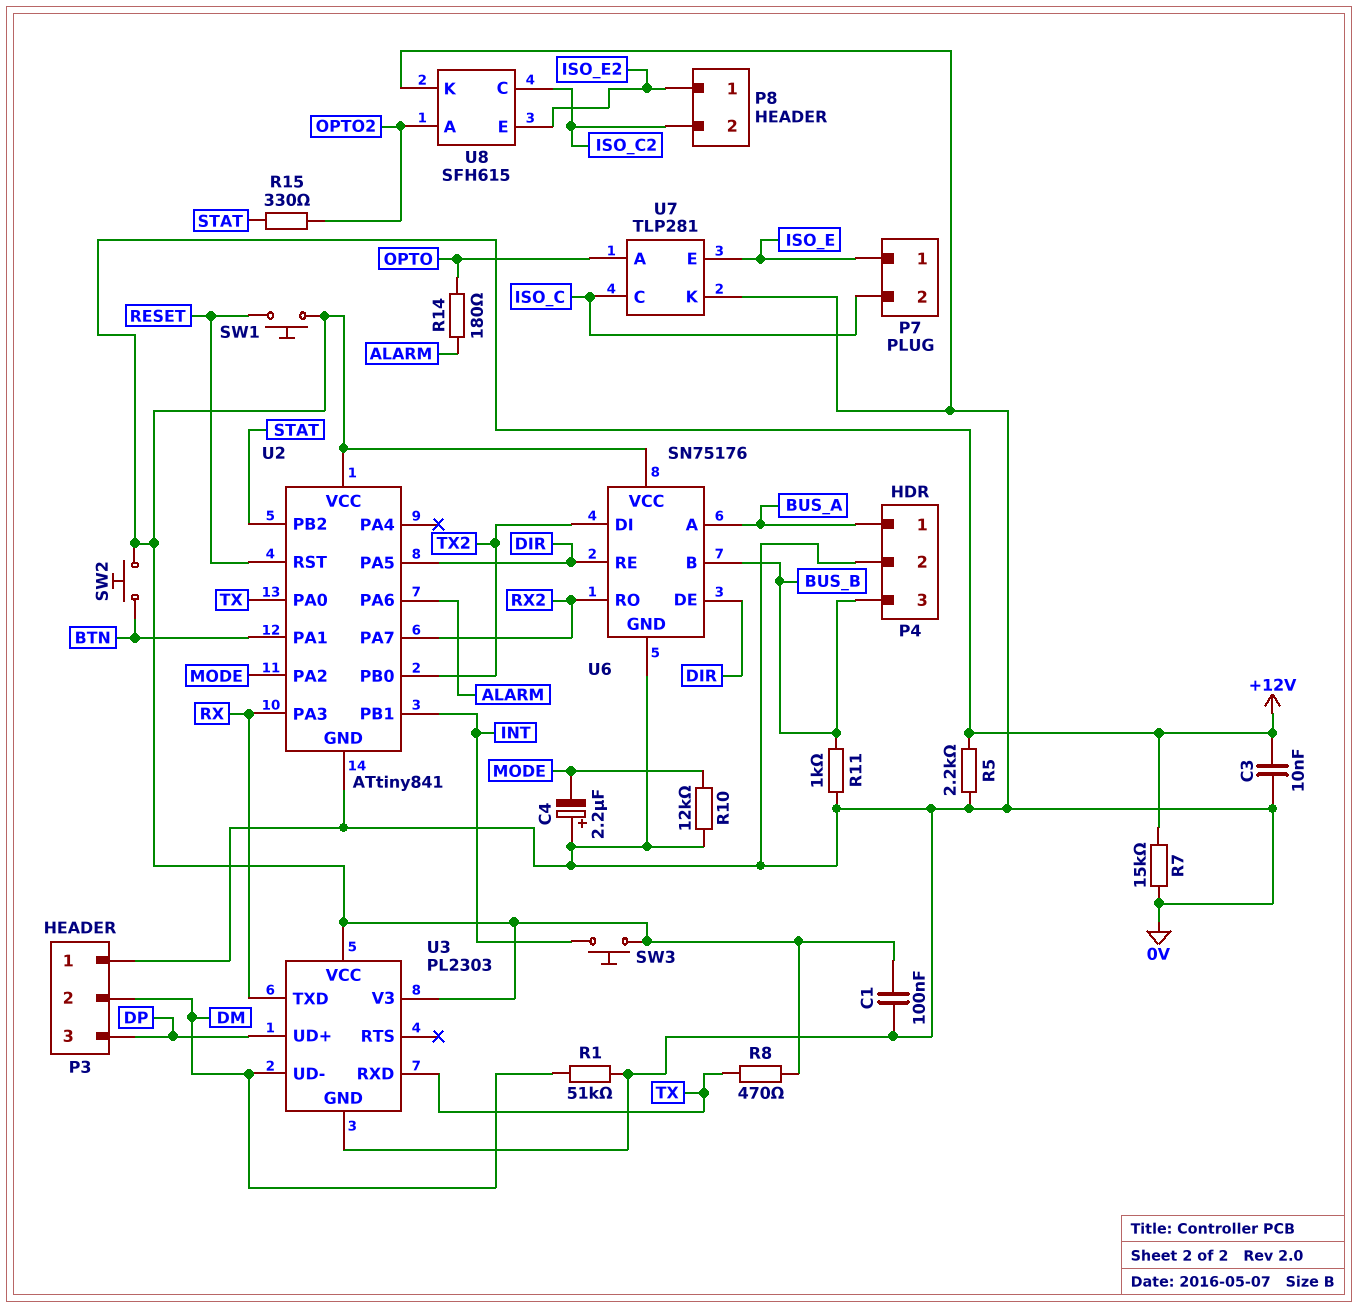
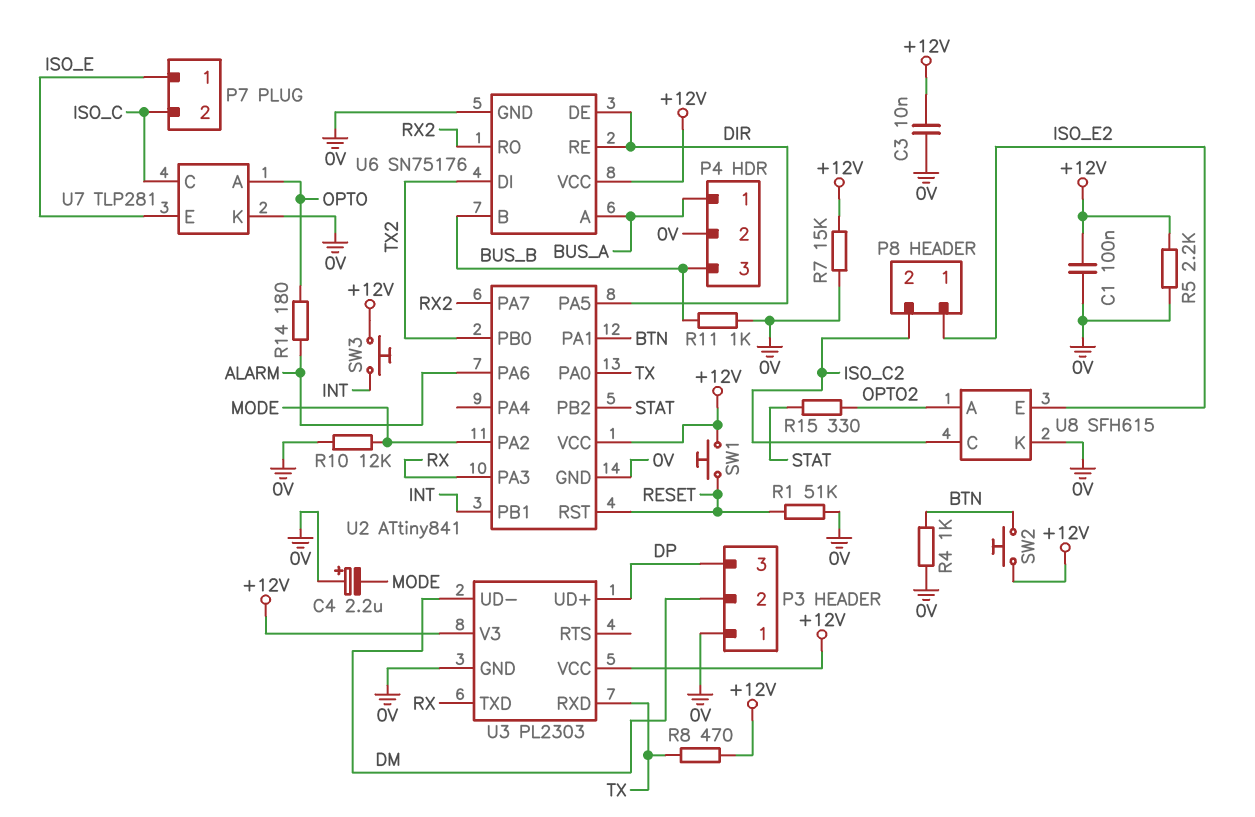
R1: 51k (0V, DM) -> 51k (0V, RESET)
R4: none -> 1k (0V, BTN)

